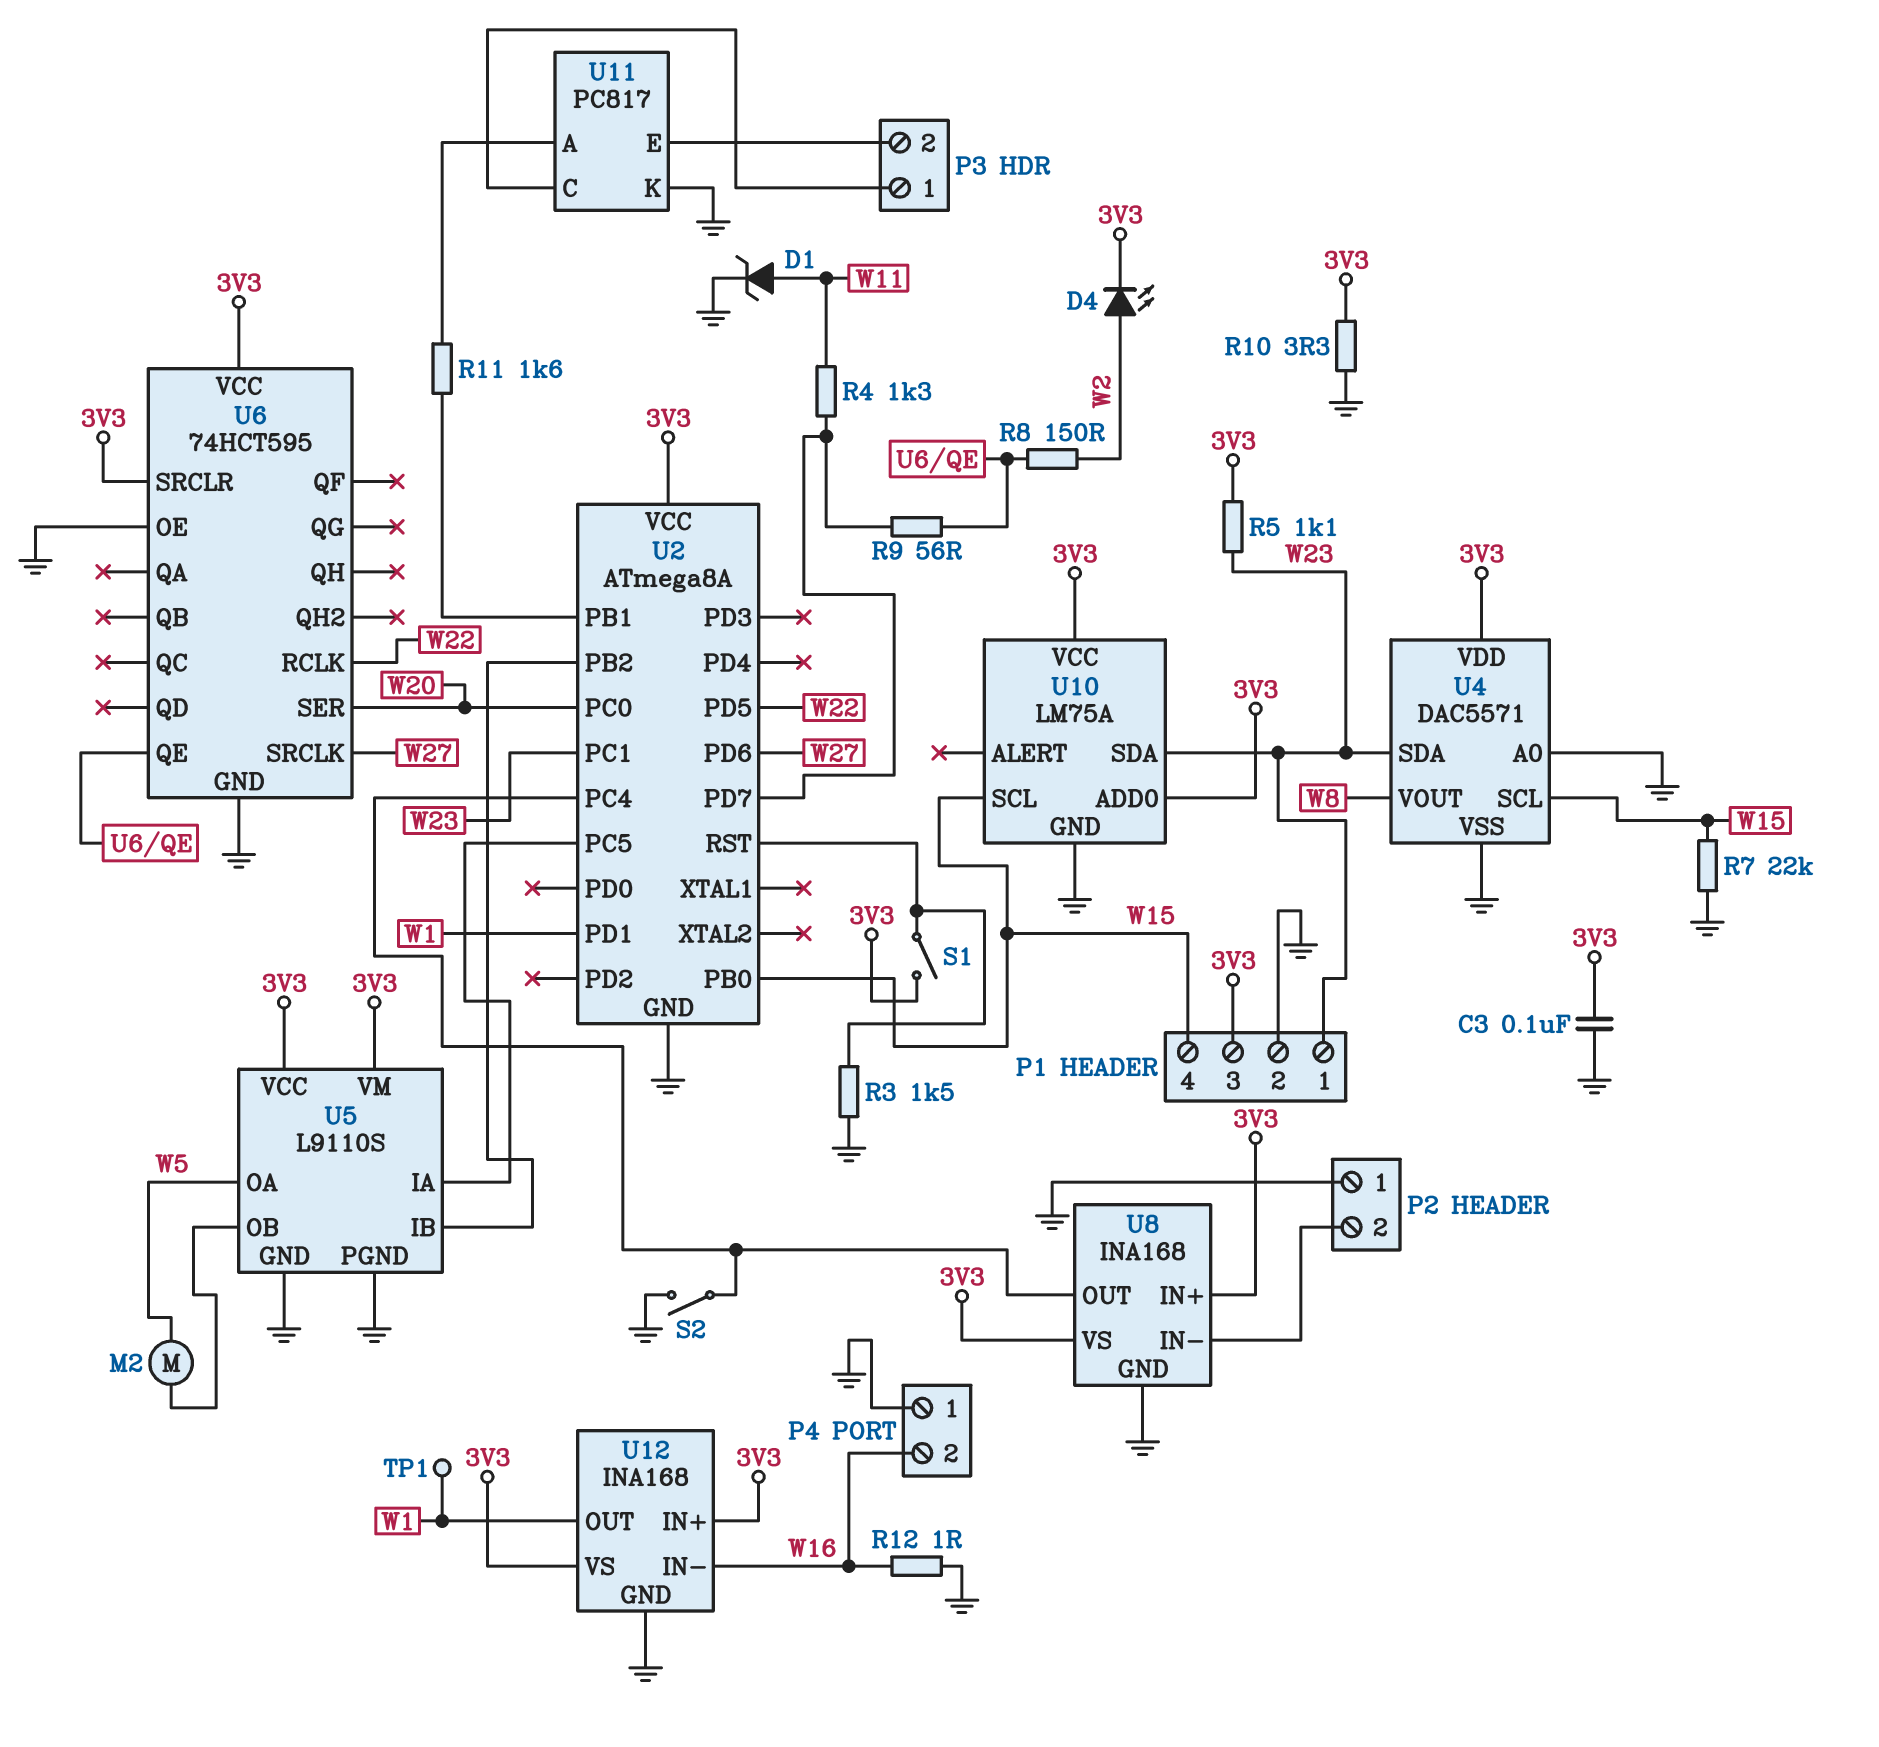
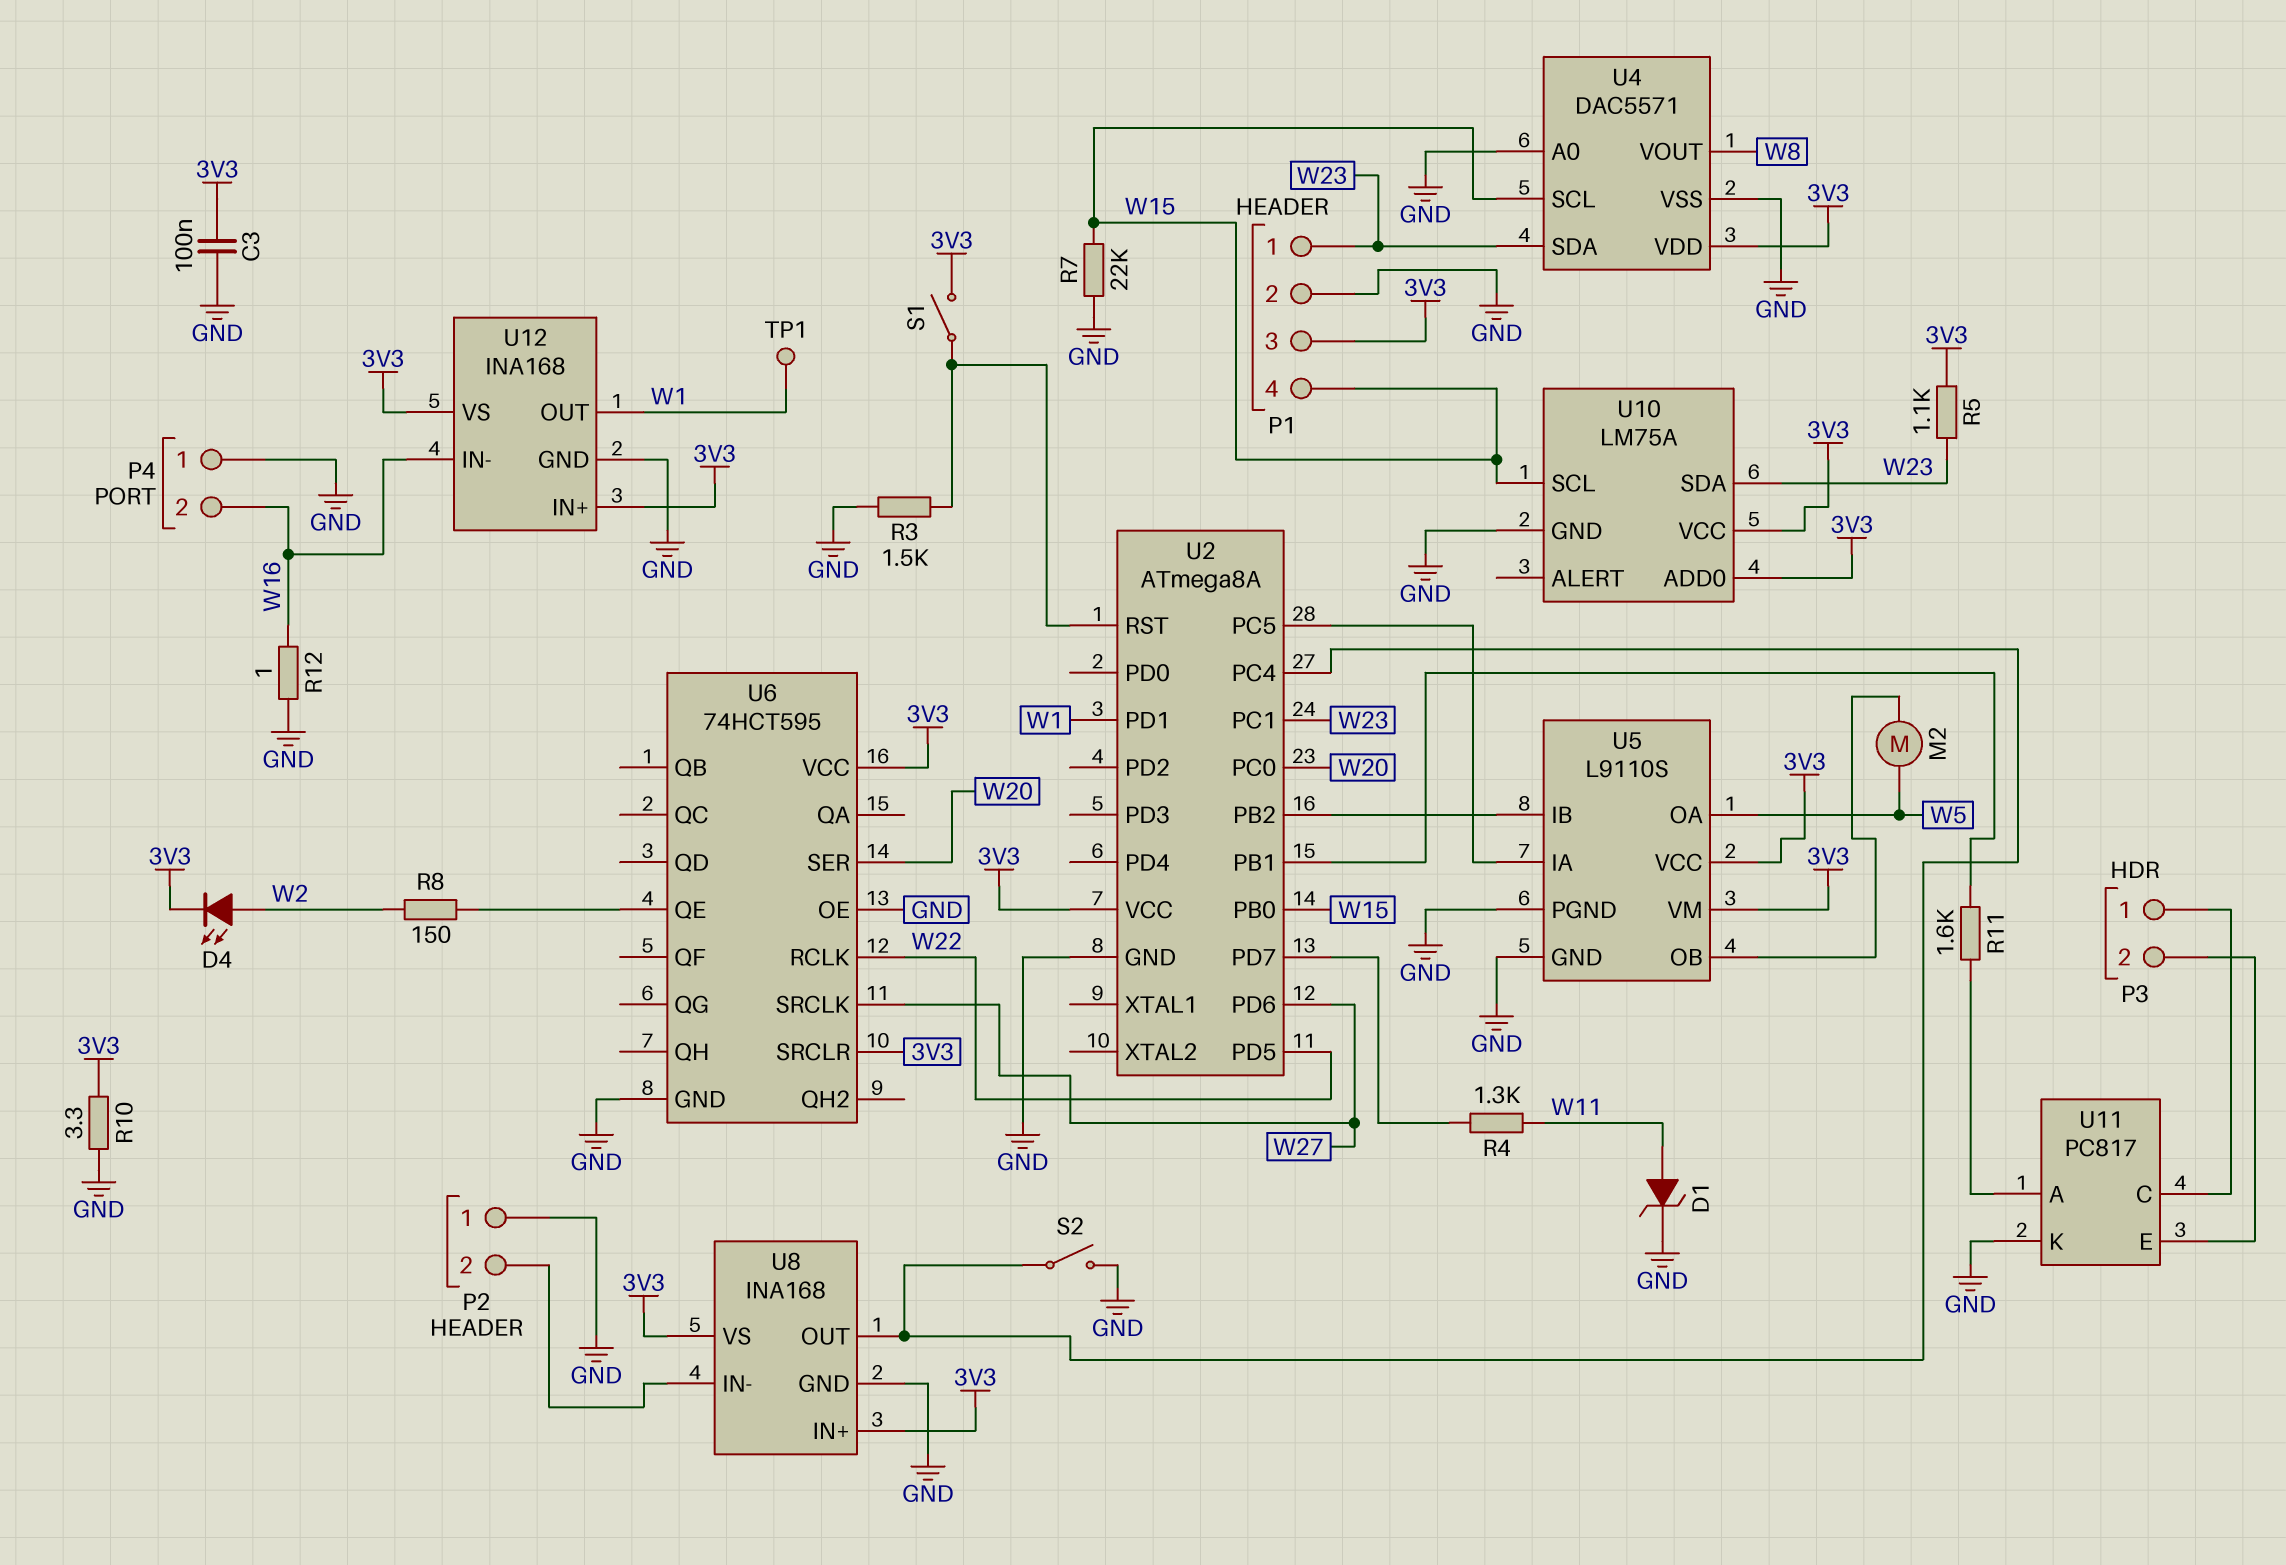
R9: 56 (U2/PD7, U6/QE) -> none

